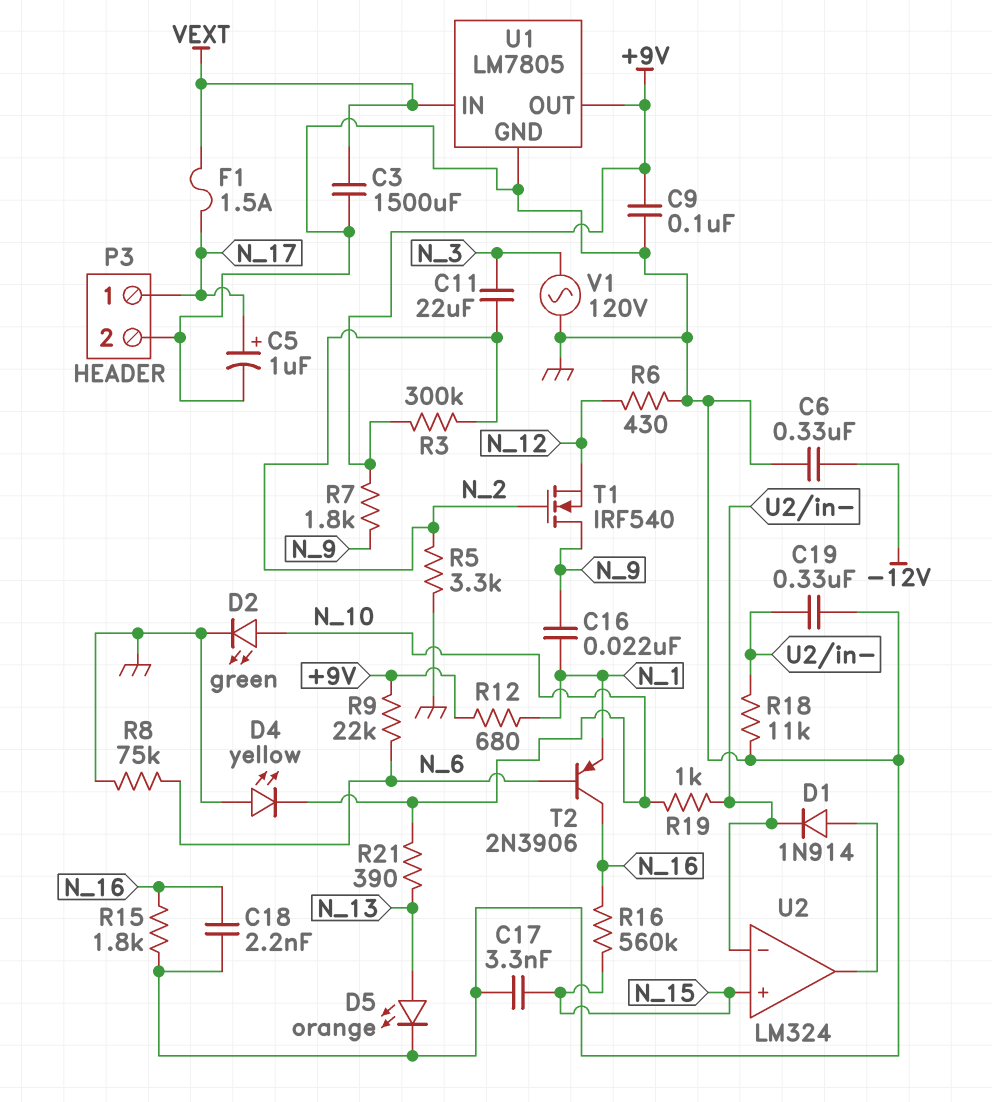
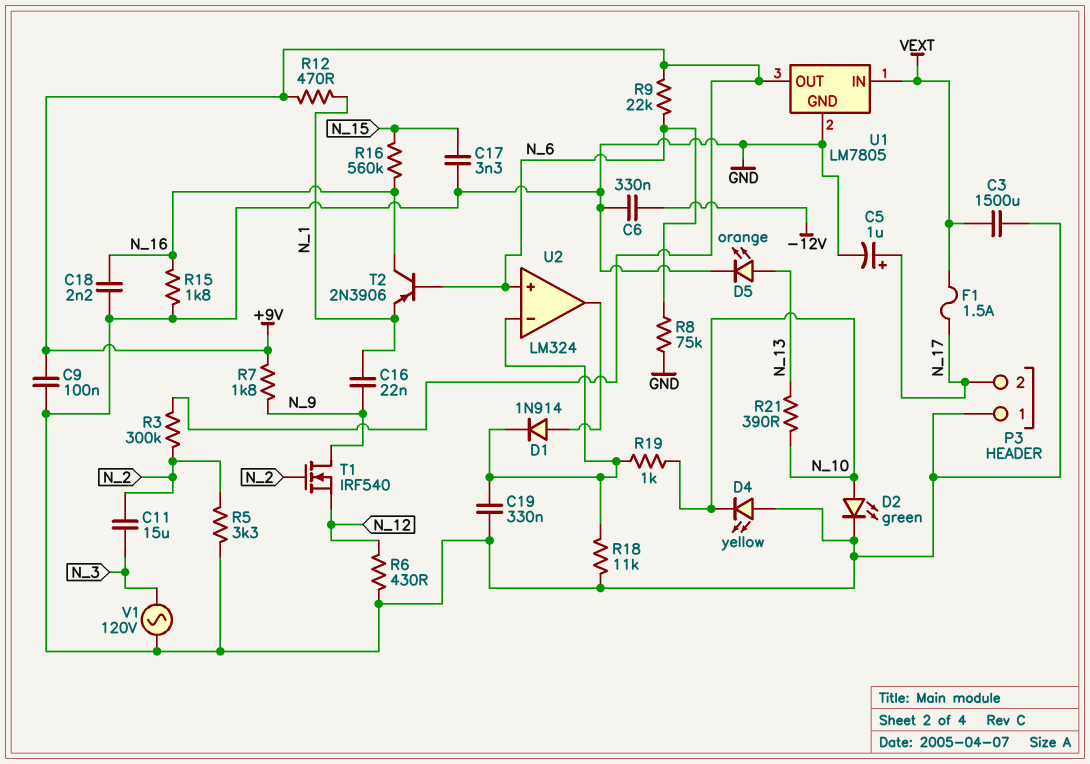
C11: 22uF (N_2, N_3) -> 15uF (N_2, N_3)
P3 pin 1: N_17 -> GND
P3 pin 2: GND -> N_17
R12: 680 (+9V, N_1) -> 470 (+9V, N_1)
U2 pin in+: N_15 -> N_6

